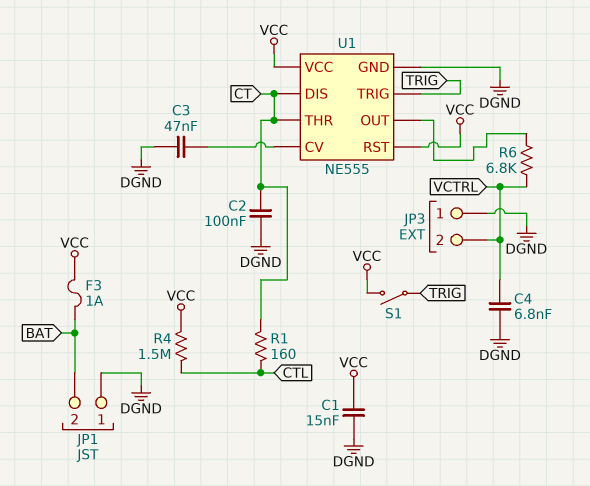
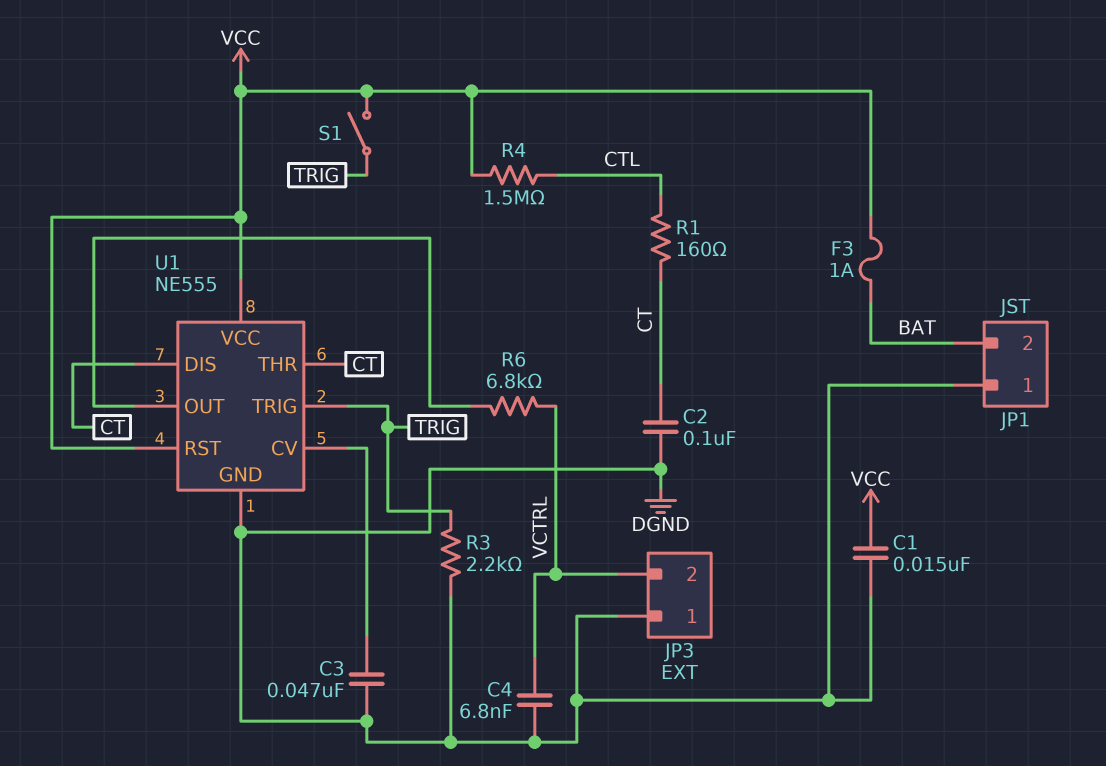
R3: none -> 2.2k (DGND, TRIG)

